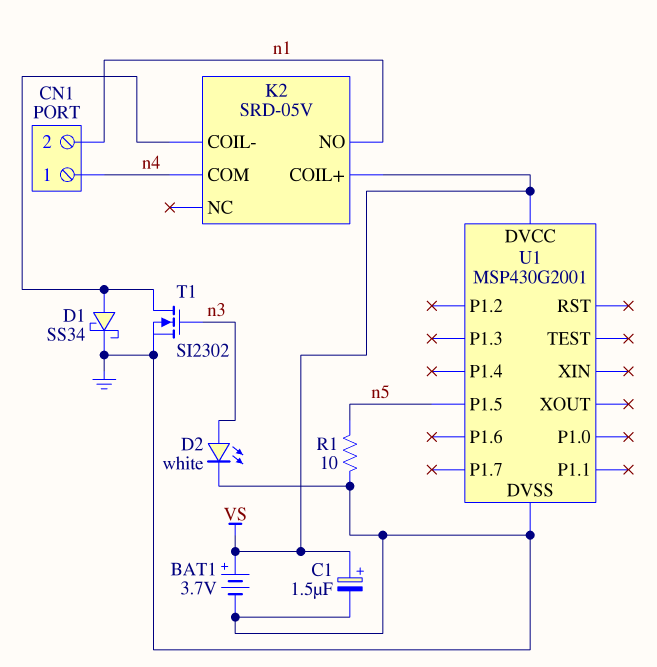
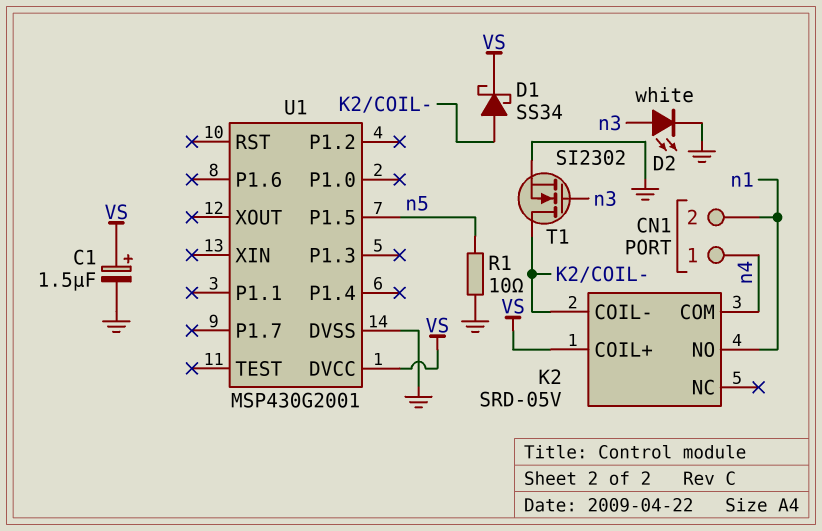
BAT1: 3.7V (plus VS, minus GND) -> none
D1: schottky SS34 (A K2/COIL-, K GND) -> schottky SS34 (A K2/COIL-, K VS)

